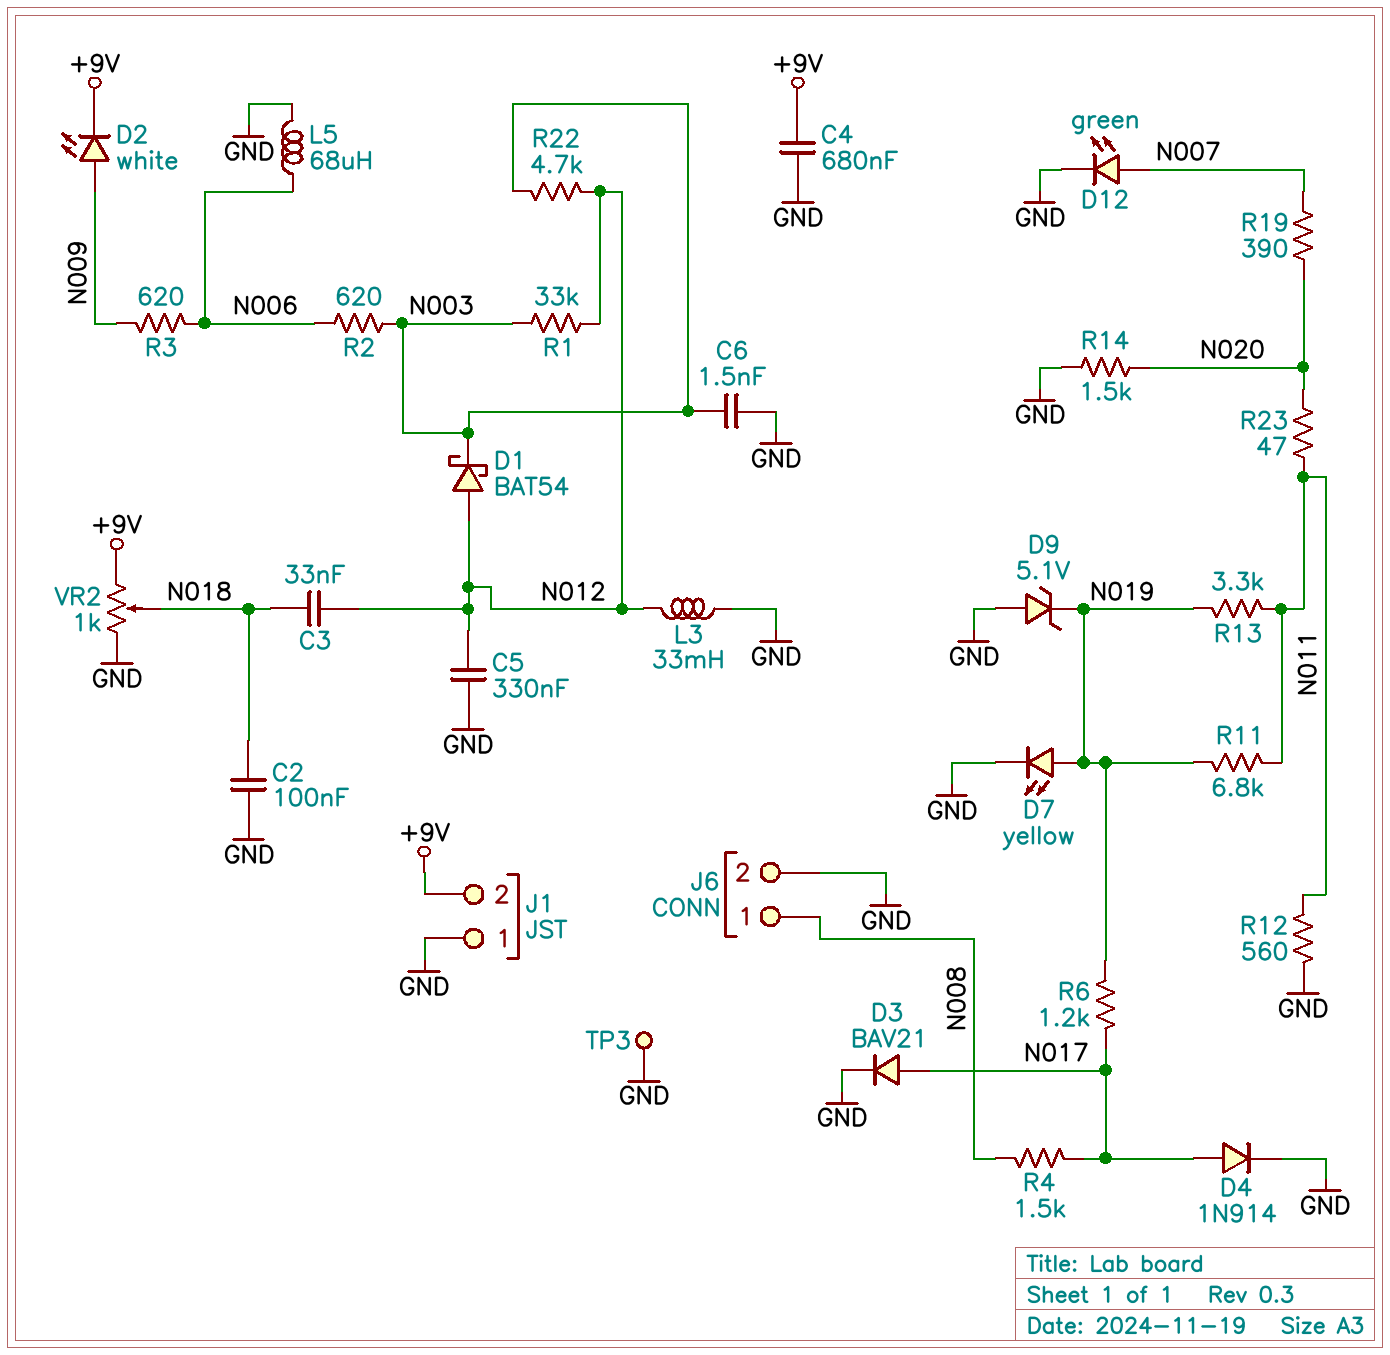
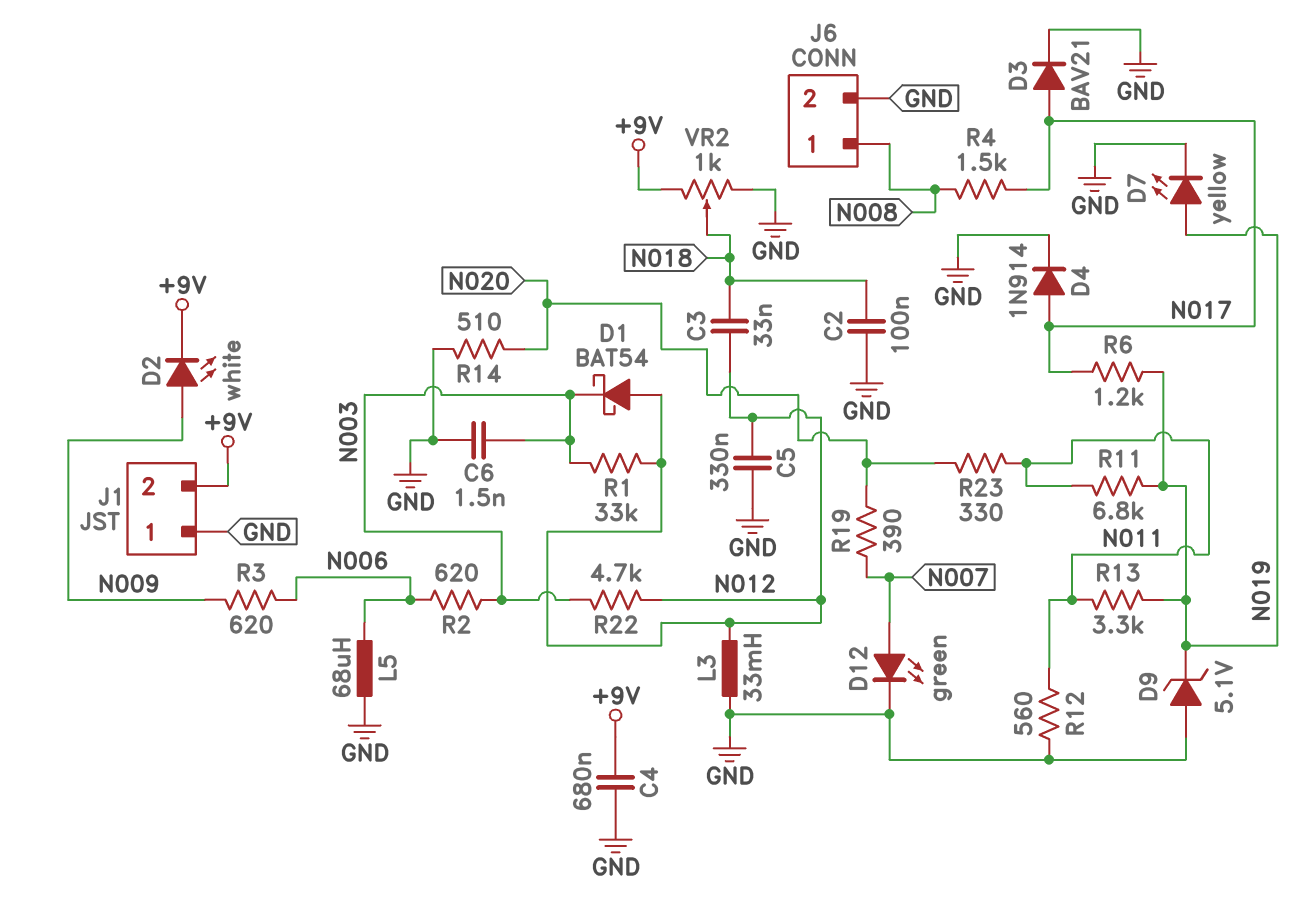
R14: 1.5k (GND, N020) -> 510 (GND, N020)
R23: 47 (N011, N020) -> 330 (N011, N020)
TP3: test point (GND) -> none

